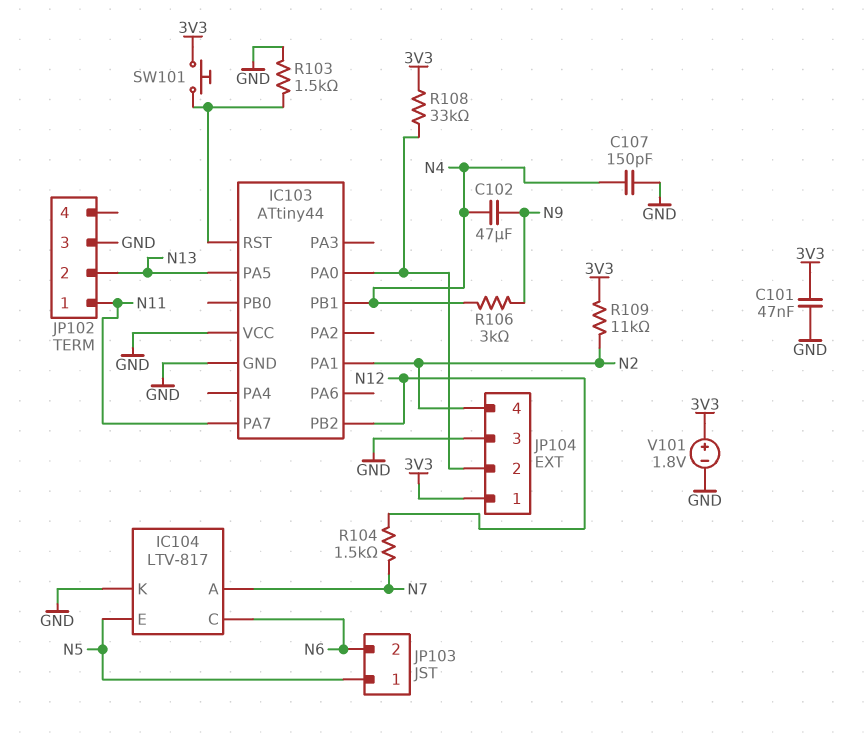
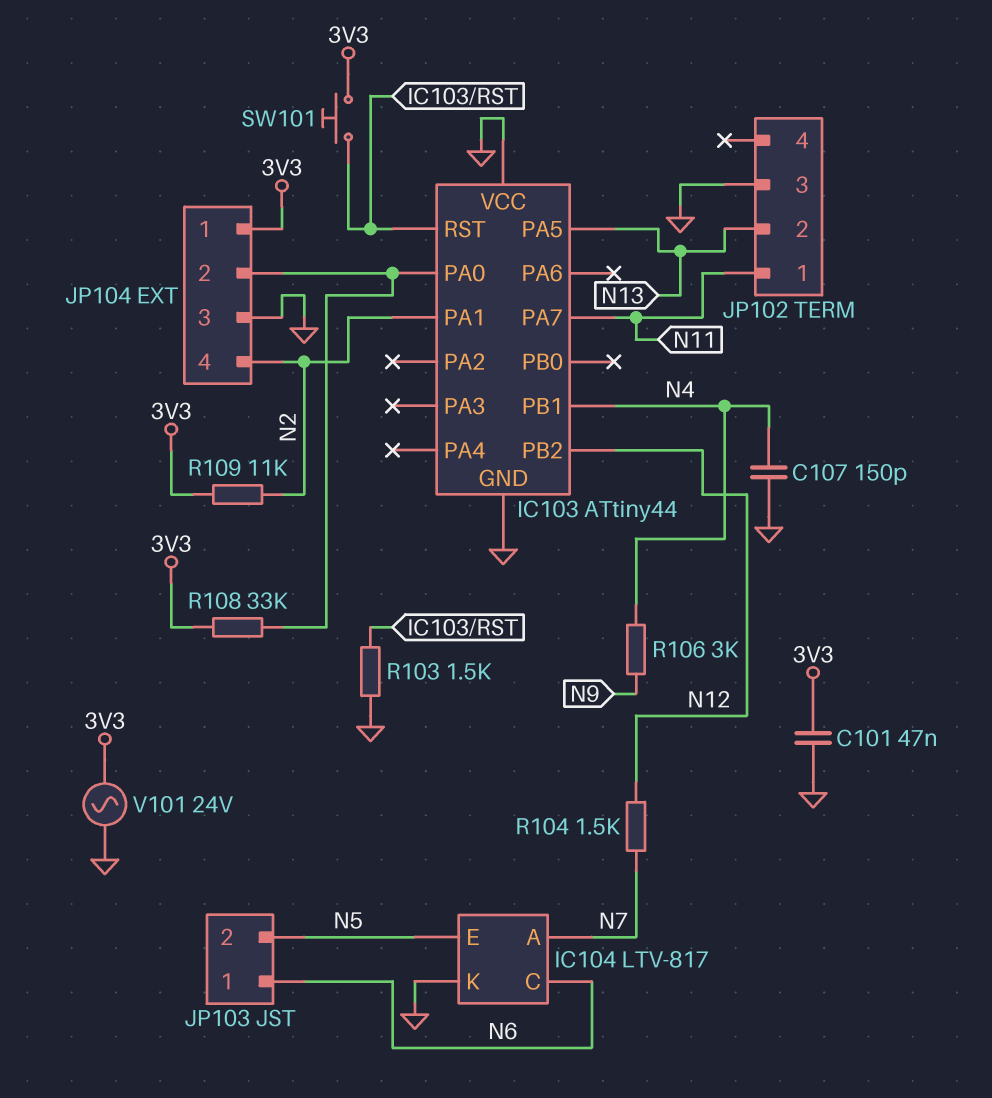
C102: 47uF (N4, N9) -> none
JP103 pin 1: N5 -> N6
JP103 pin 2: N6 -> N5
V101: 1.8V (plus 3V3, minus GND) -> AC 24V (3V3, GND)

